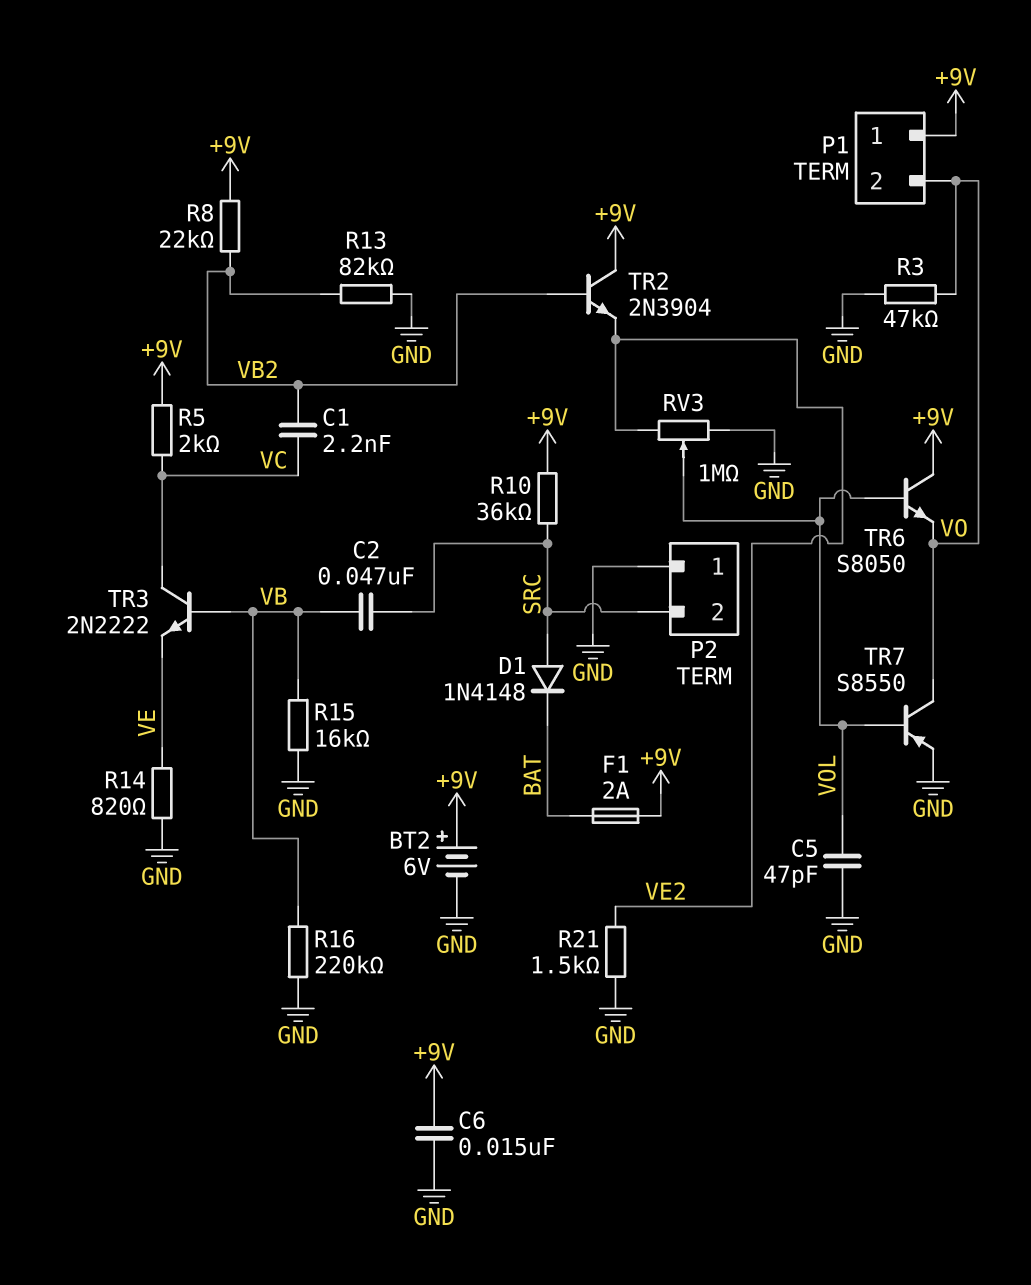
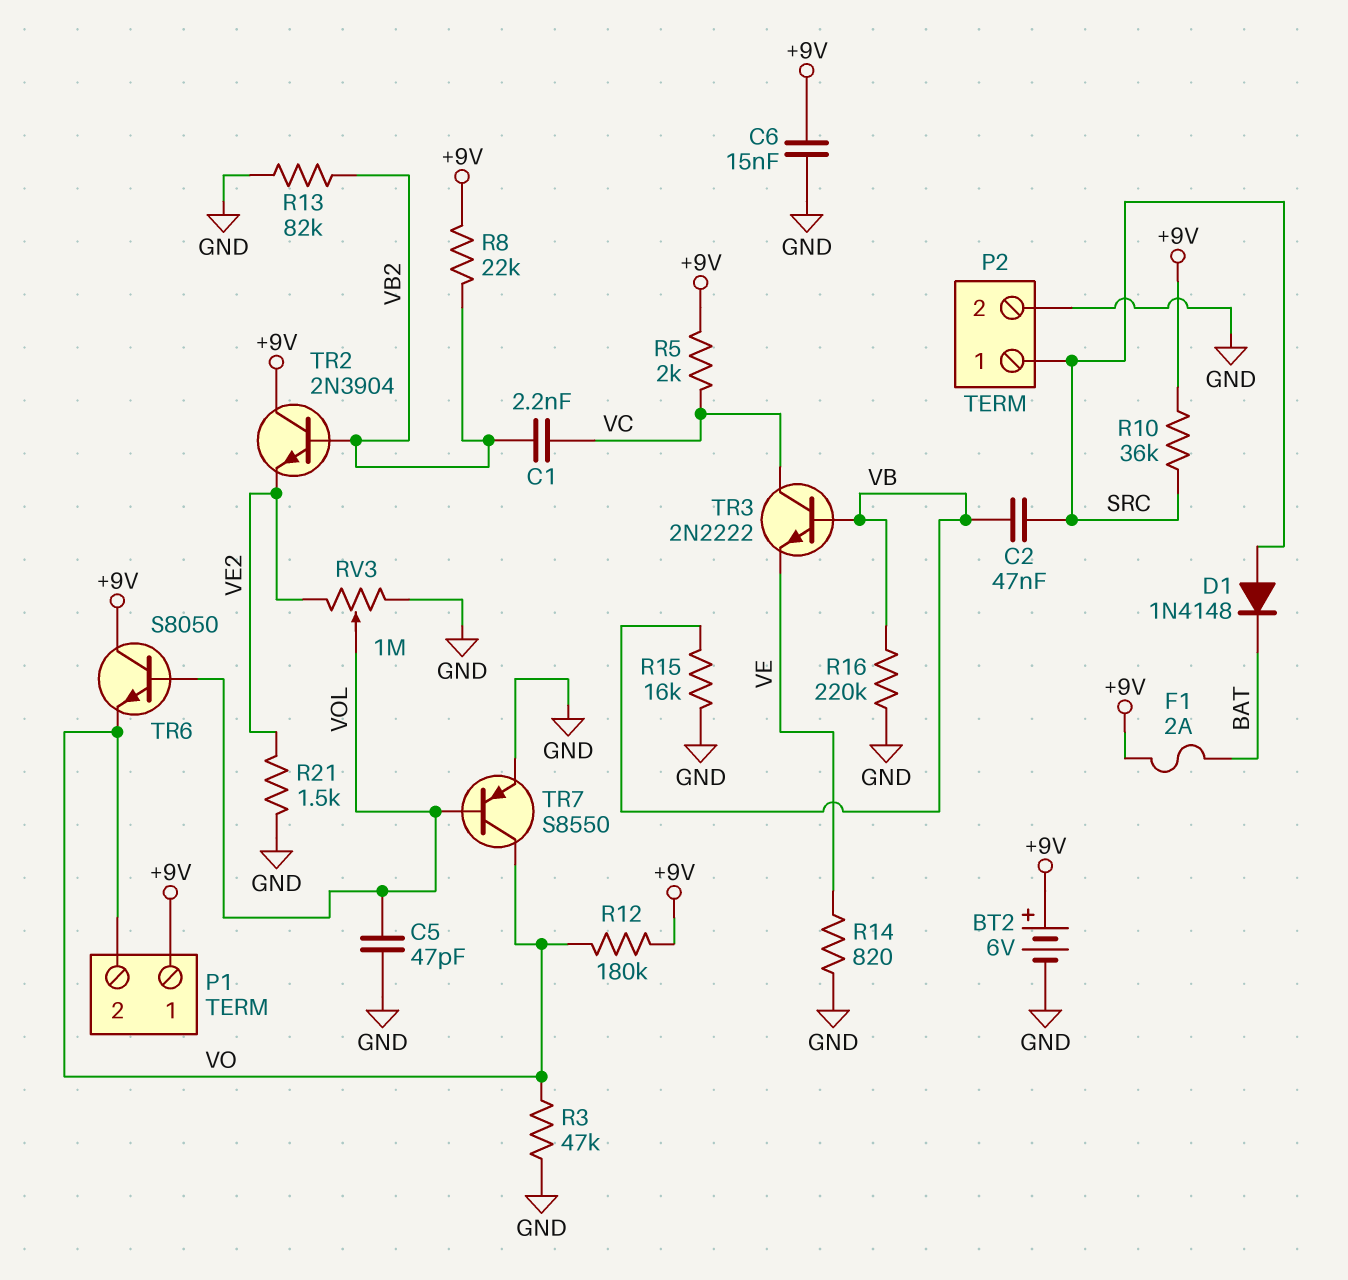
P2 pin 1: GND -> SRC
P2 pin 2: SRC -> GND
R12: none -> 180k (+9V, VO)

